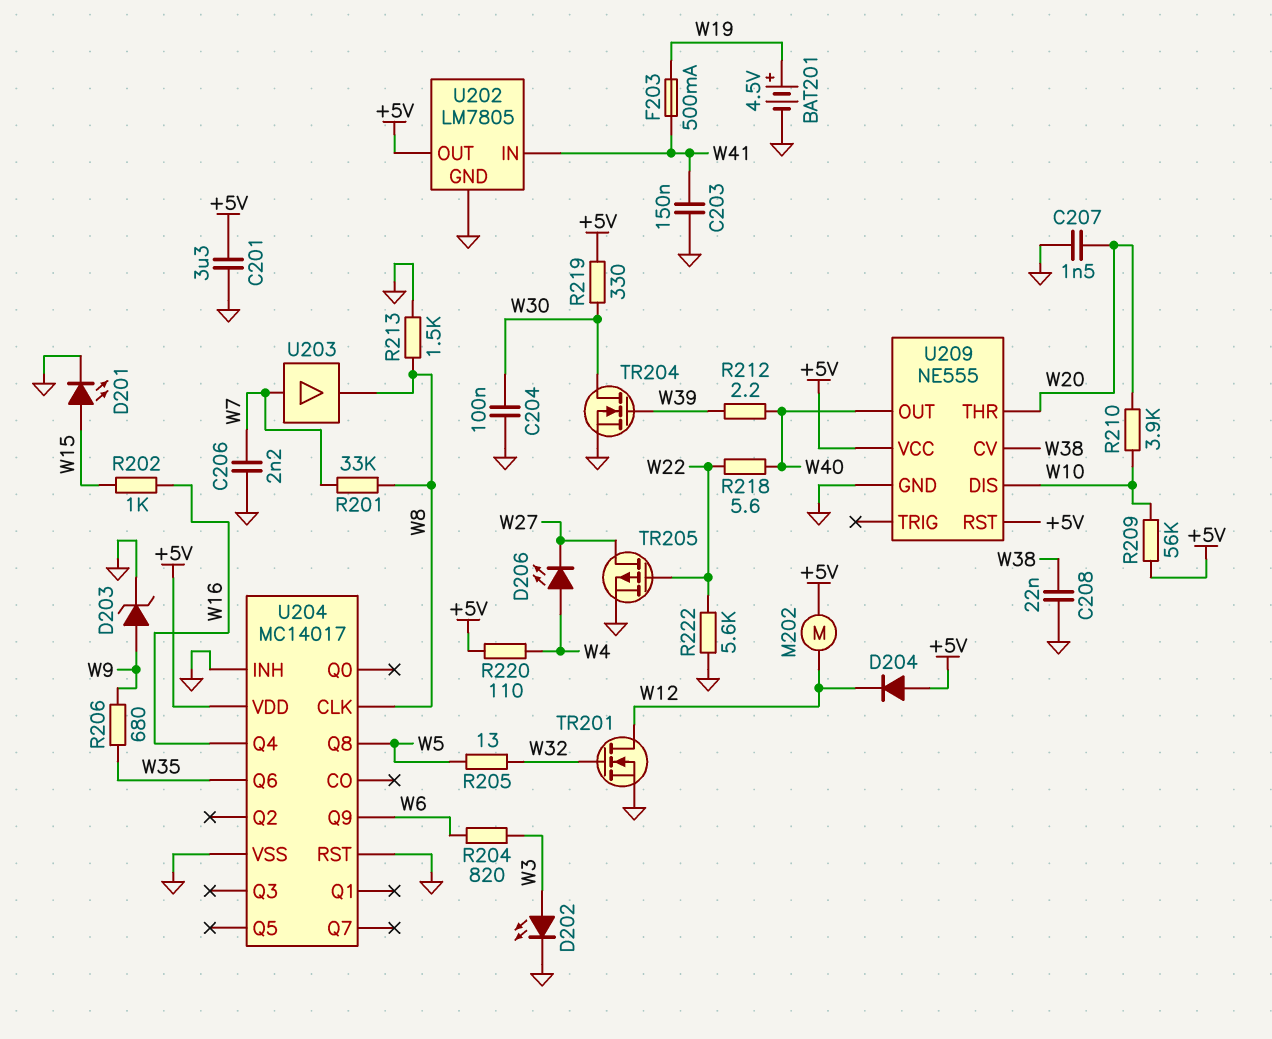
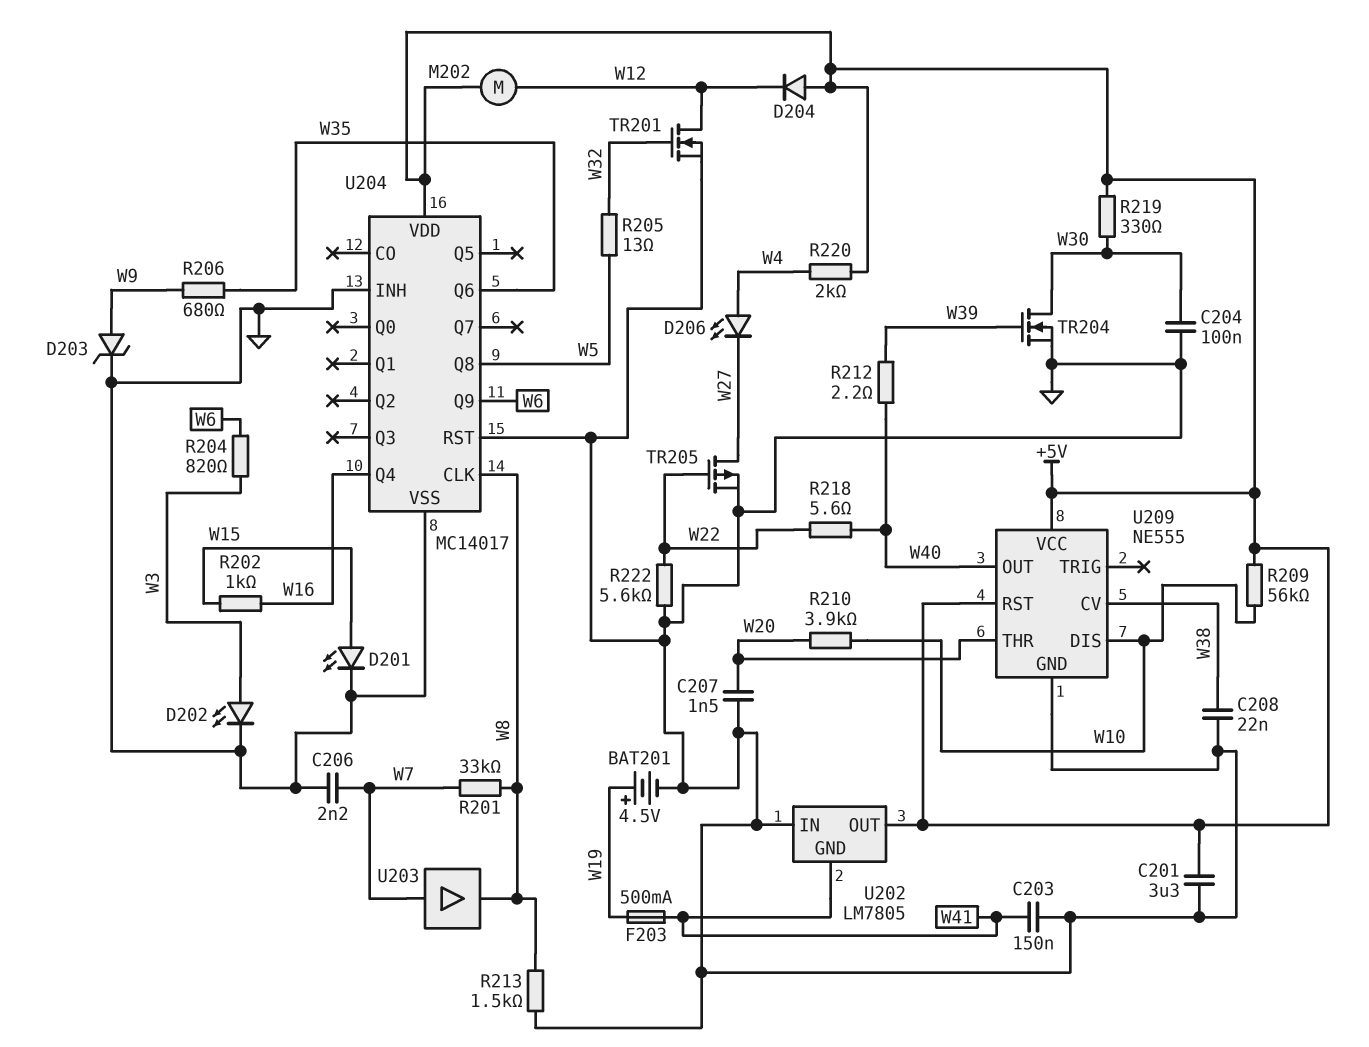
R220: 110 (+5V, W4) -> 2k (+5V, W4)
U202 pin GND: GND -> W41
U202 pin IN: W41 -> GND

